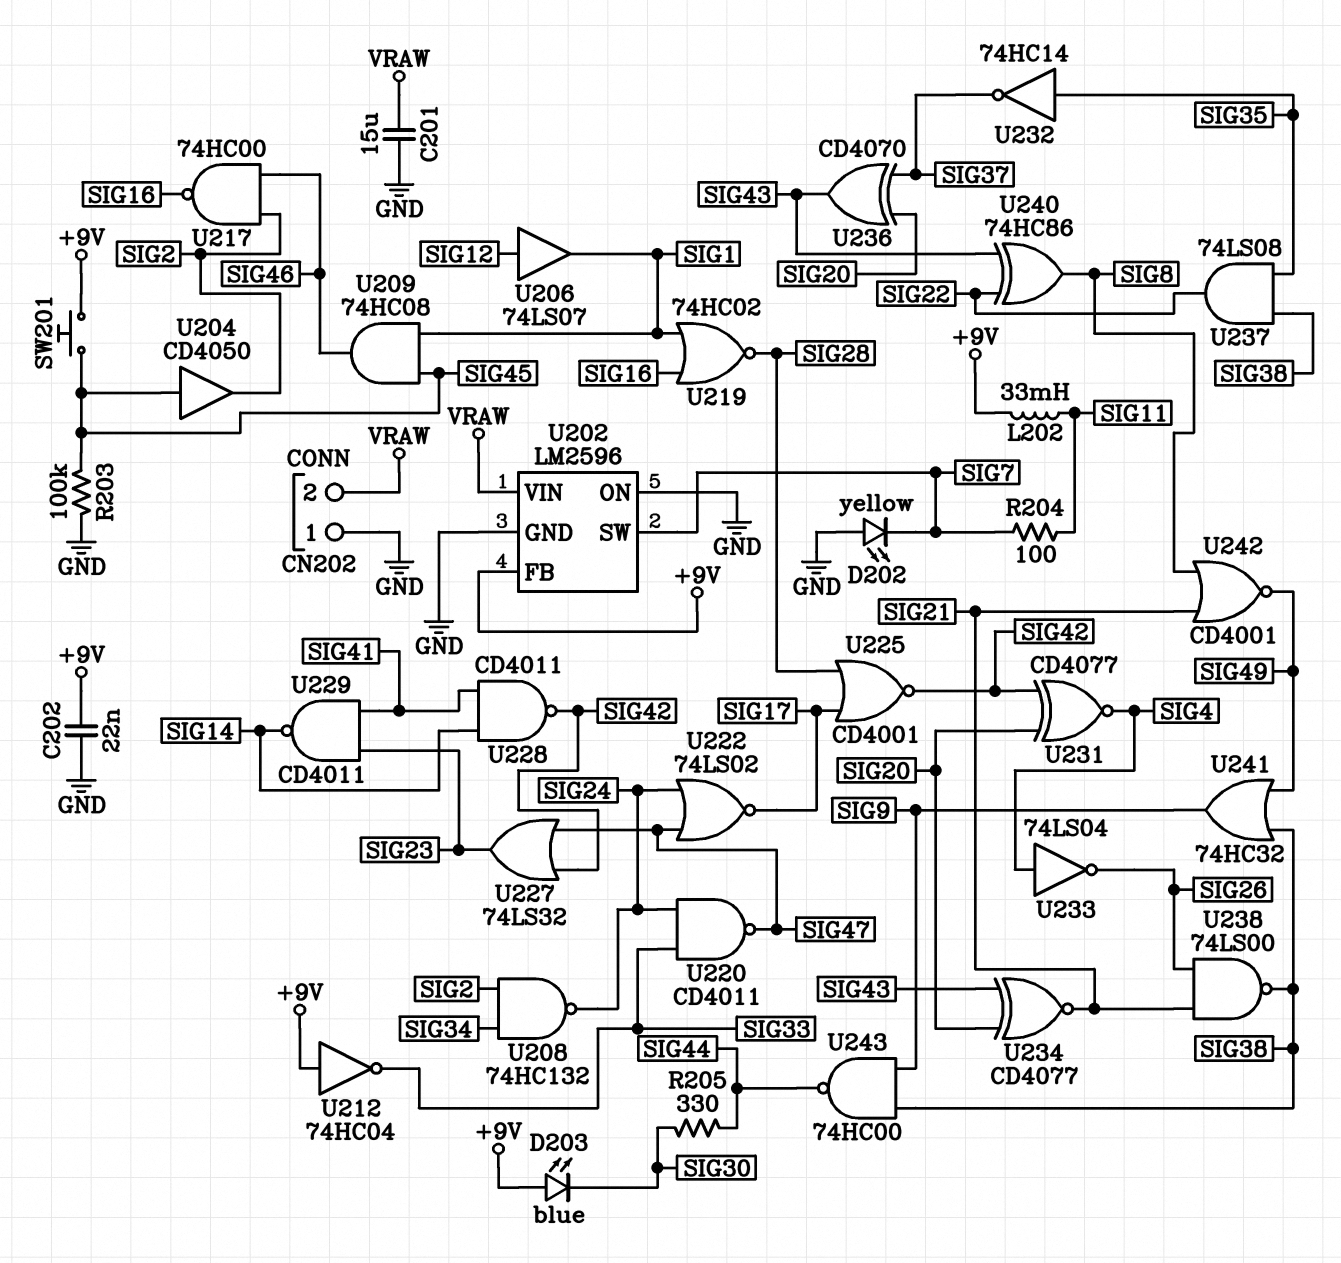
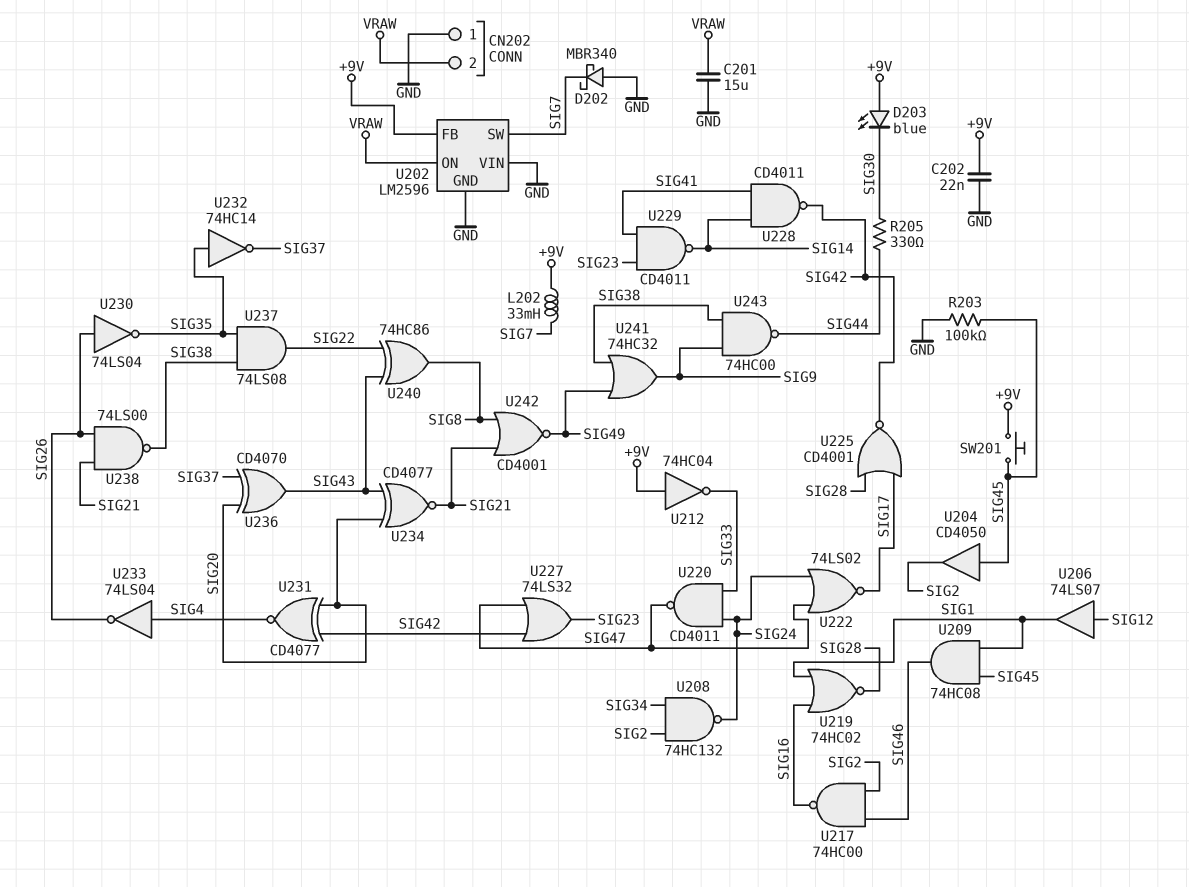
D202: LED yellow (A GND, K SIG7) -> schottky MBR340 (A GND, K SIG7)
L202: 33mH (+9V, SIG11) -> 33mH (+9V, SIG7)
R204: 100 (SIG7, SIG11) -> none
U202 pin ON: GND -> VRAW
U202 pin VIN: VRAW -> GND
U230: none -> NOT 74LS04 (in SIG26, out SIG35)

